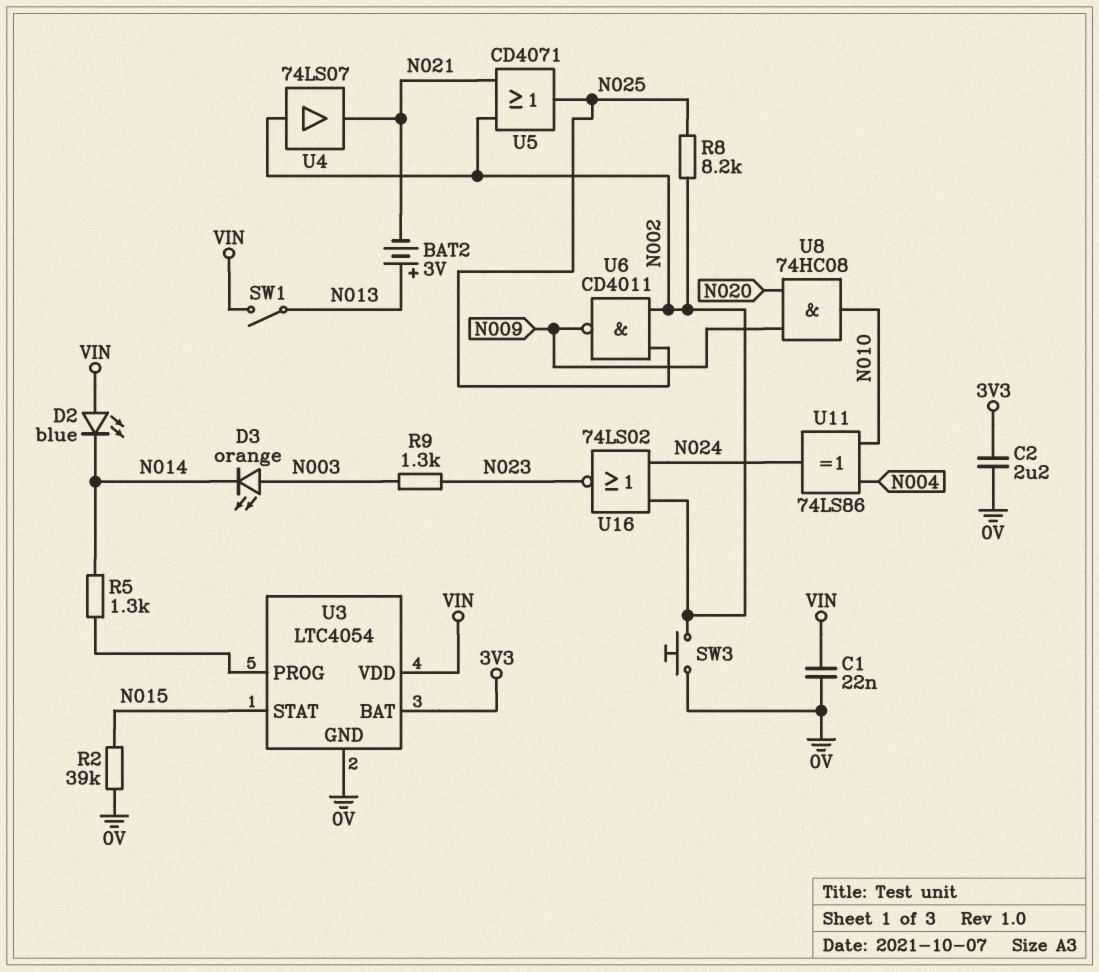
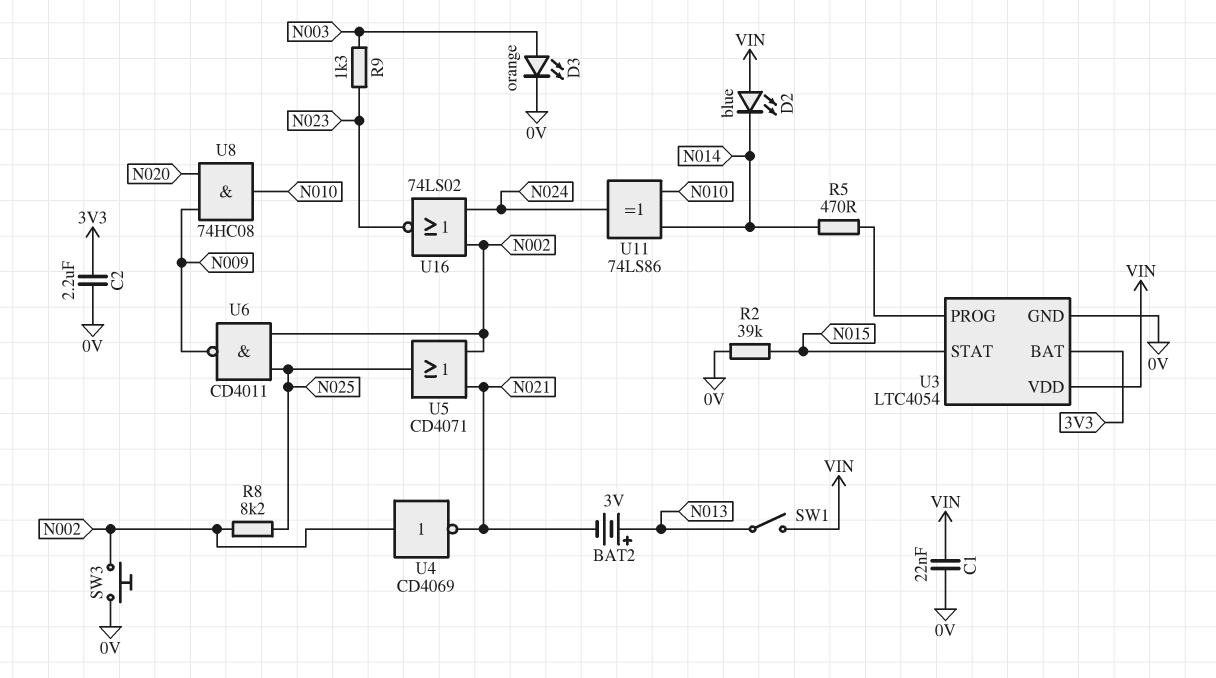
D3: LED orange (A N003, K N014) -> LED orange (A N003, K 0V)
R5: 1.3k (N014, U3/PROG) -> 470 (N014, U3/PROG)
U4: buffer 74LS07 (in N002, out N021) -> NOT CD4069 (in N002, out N021)
U11: XOR 74LS86 (in N004, in N010, out N024) -> XOR 74LS86 (in N010, in N014, out N024)

